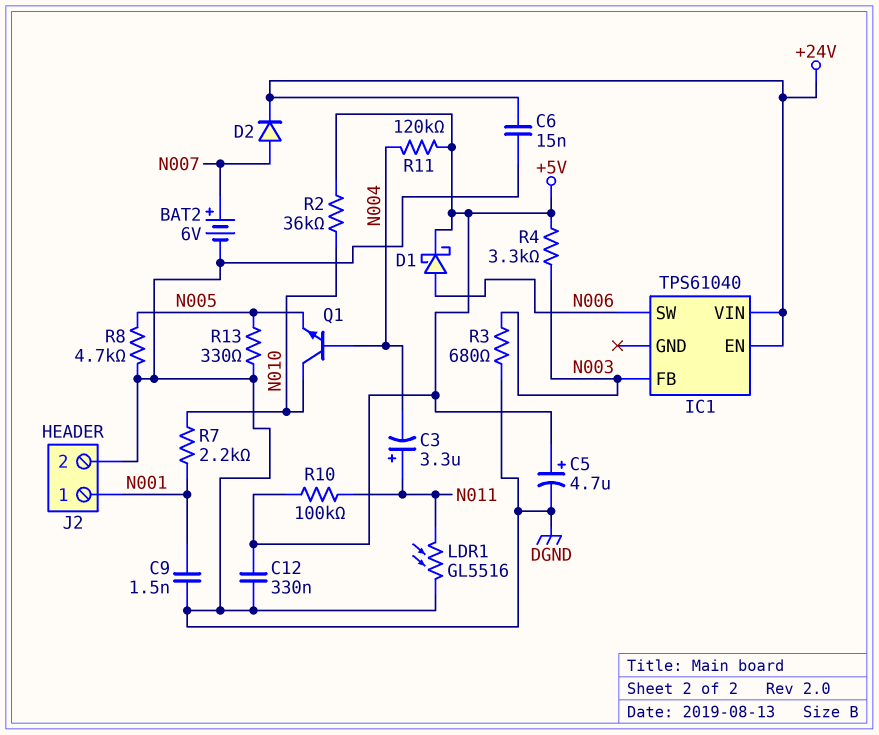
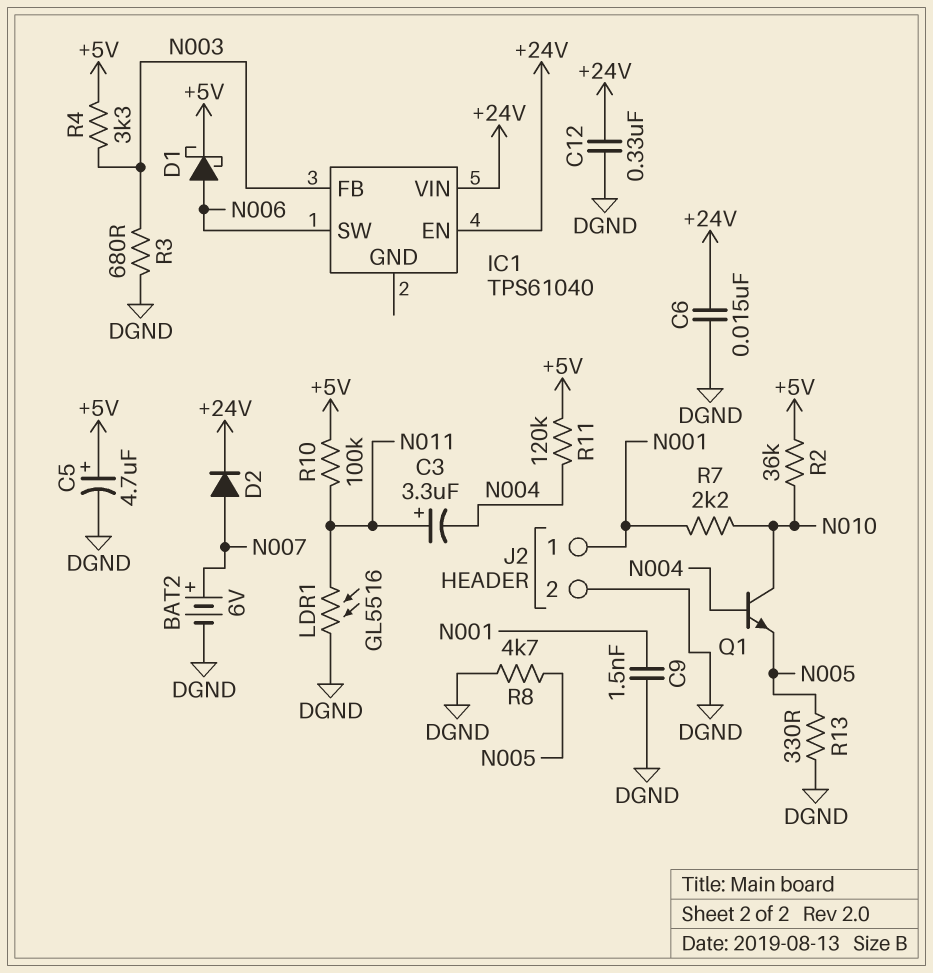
C12: 330nF (+5V, DGND) -> 330nF (+24V, DGND)

